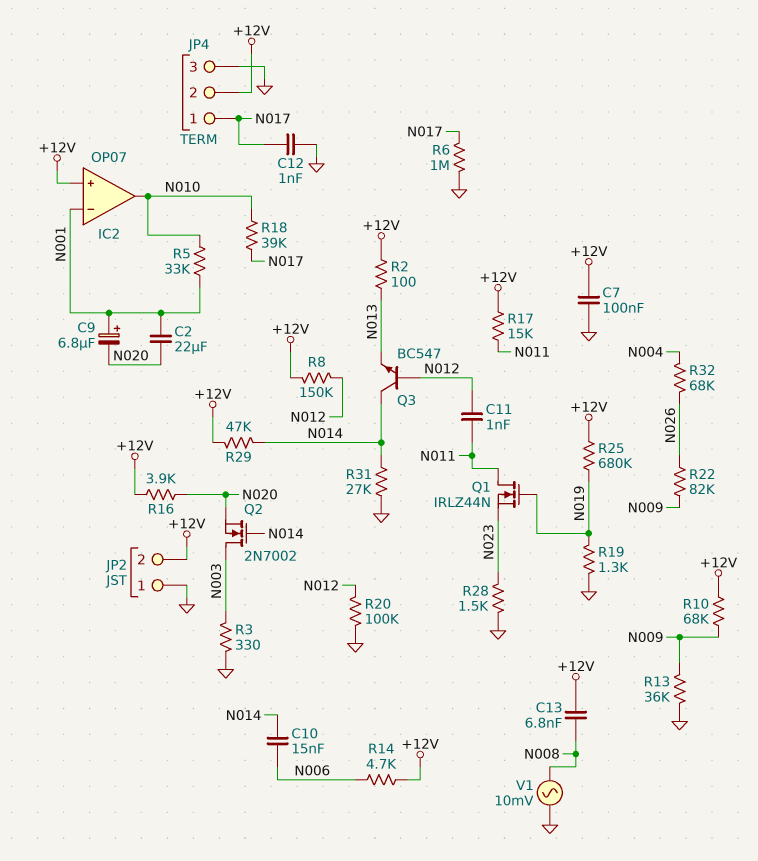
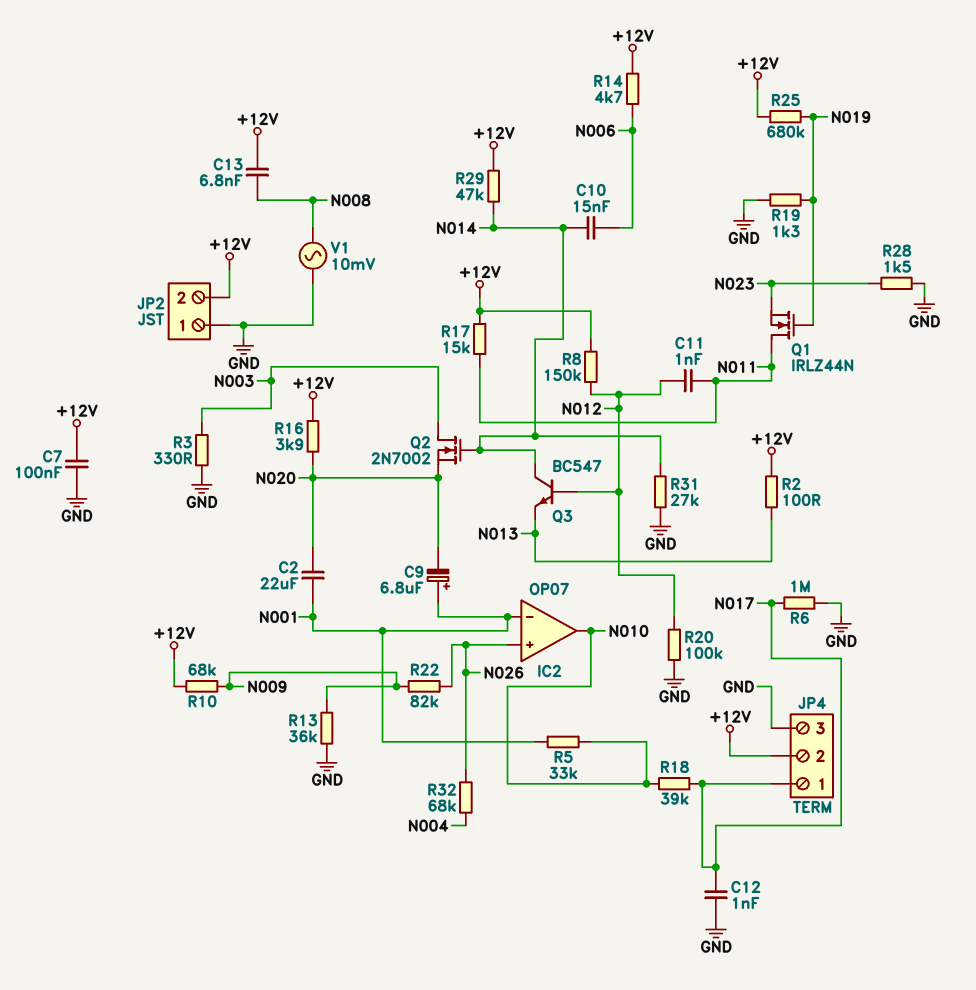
IC2 pin in+: +12V -> N026

